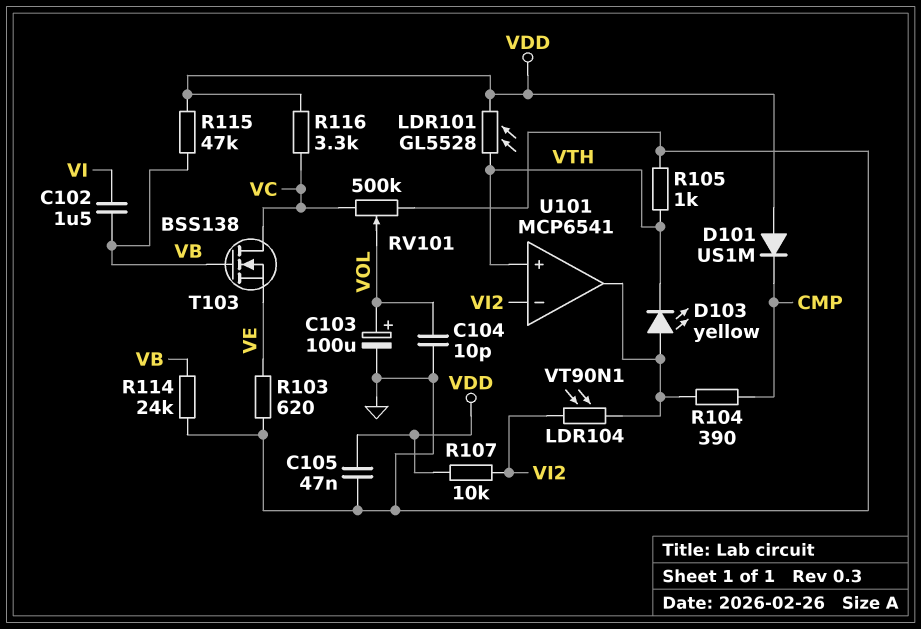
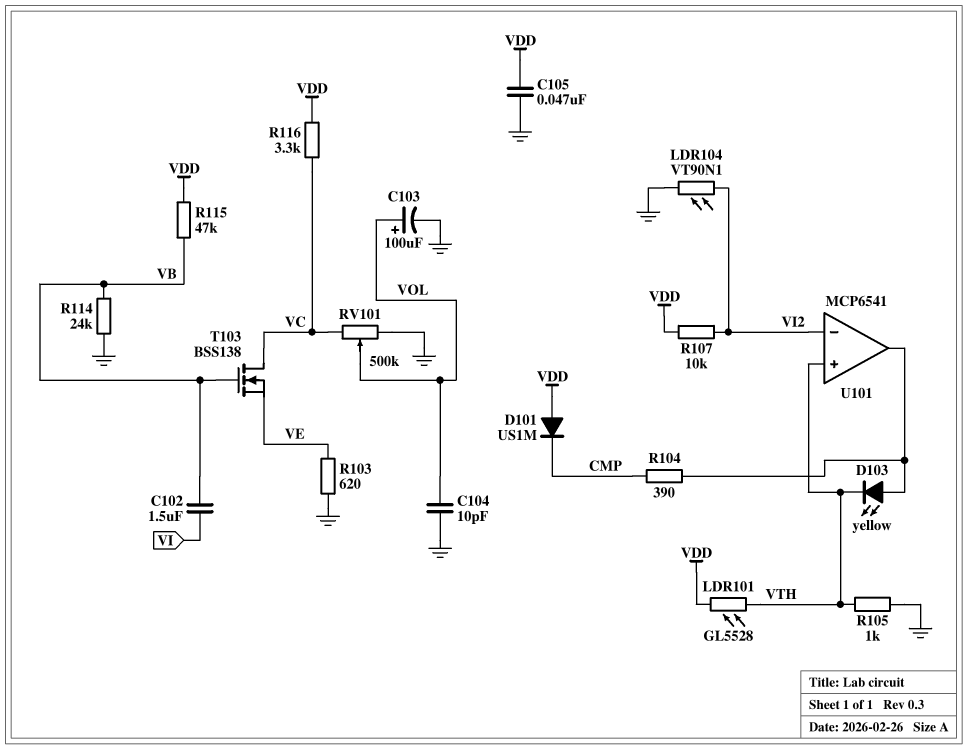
LDR104: VT90N1 (U101/out, VI2) -> VT90N1 (GND, VI2)

